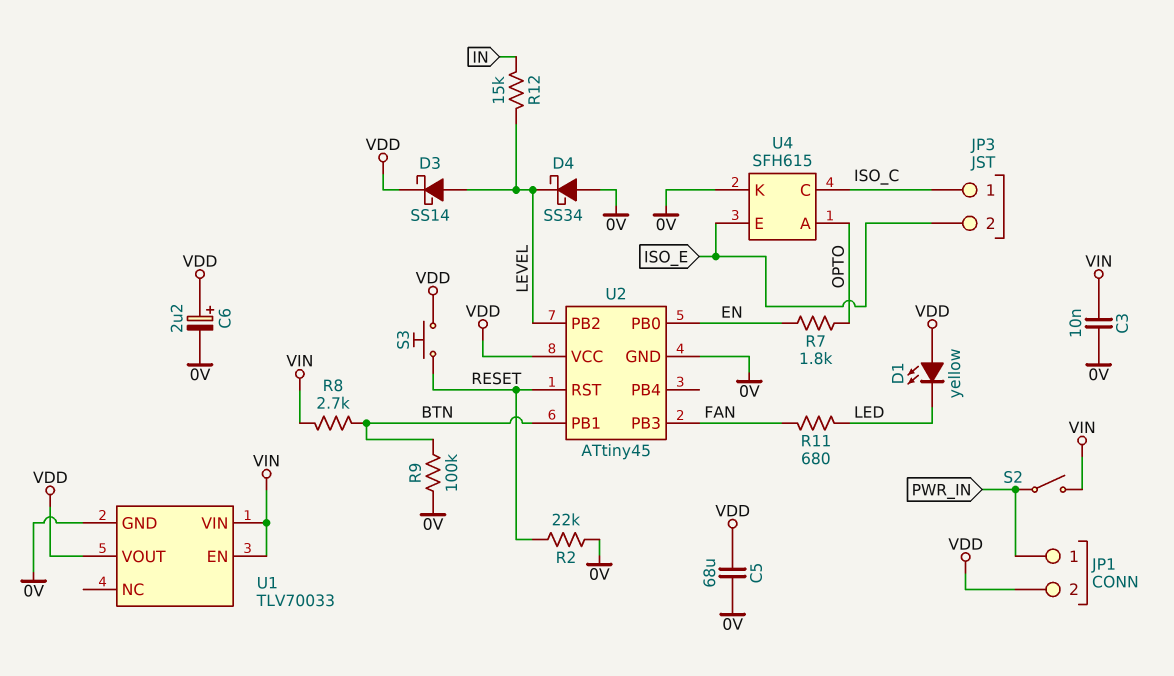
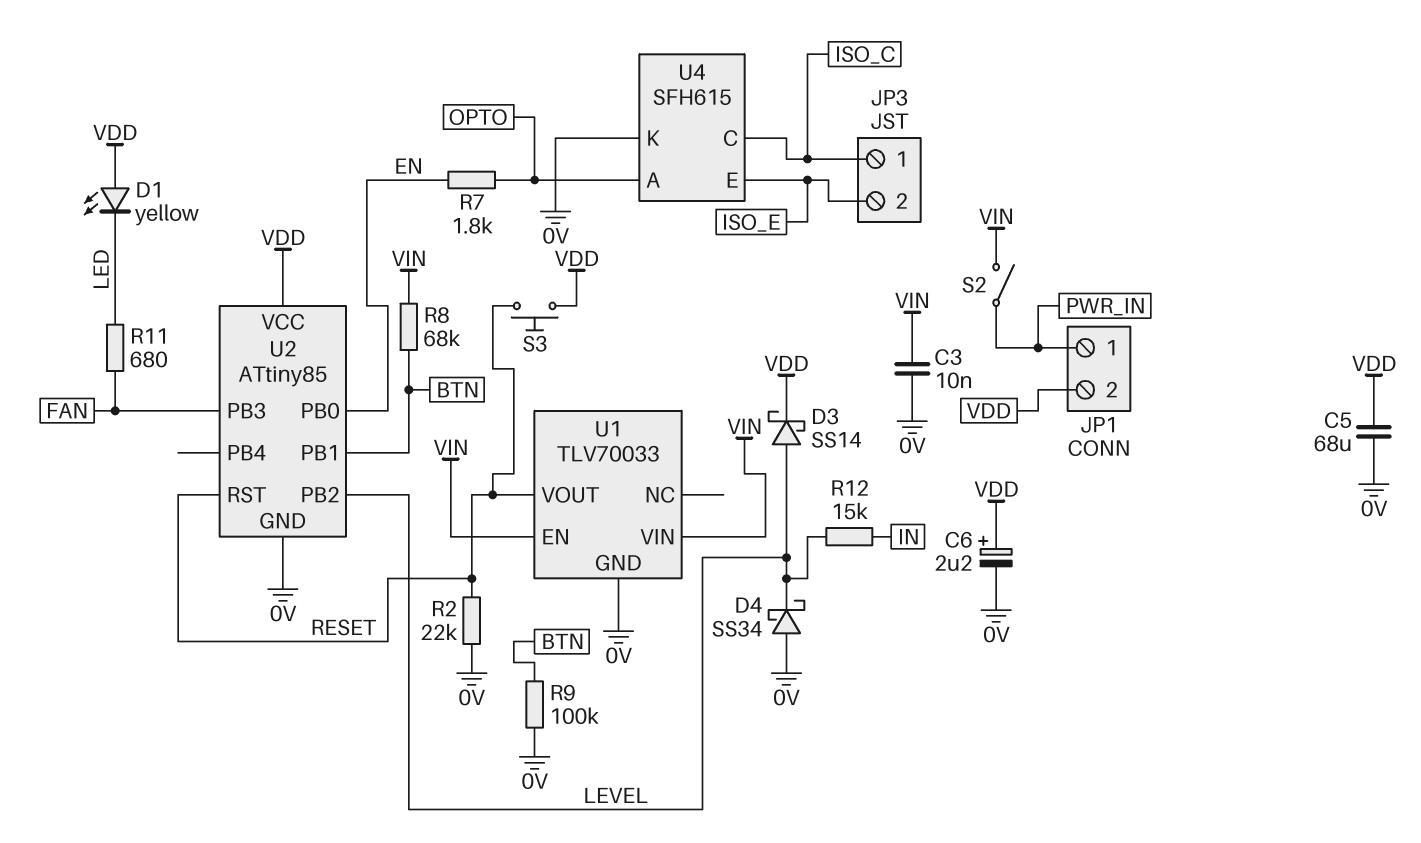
R8: 2.7k (BTN, VIN) -> 68k (BTN, VIN)
U1 pin VOUT: VDD -> RESET
U2: ATtiny45 -> ATtiny85

